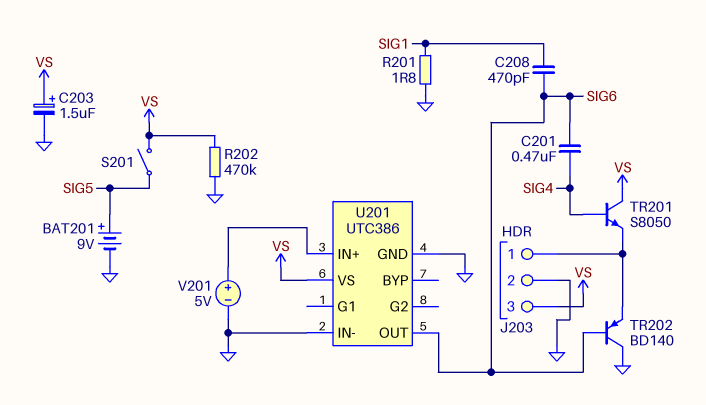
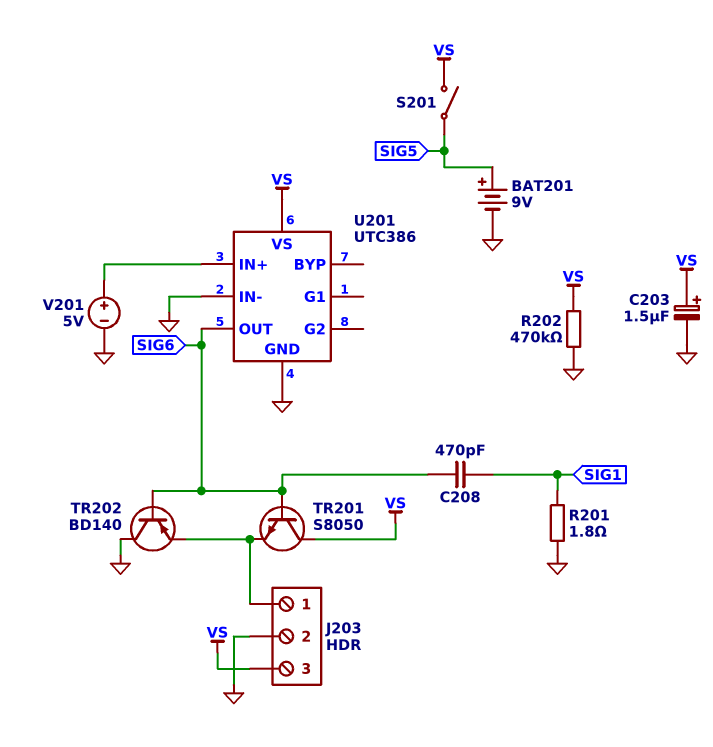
C201: 470nF (SIG4, SIG6) -> none
TR201: NPN S8050 (B SIG4, C VS, E J203/1) -> NPN S8050 (B SIG6, C VS, E J203/1)

